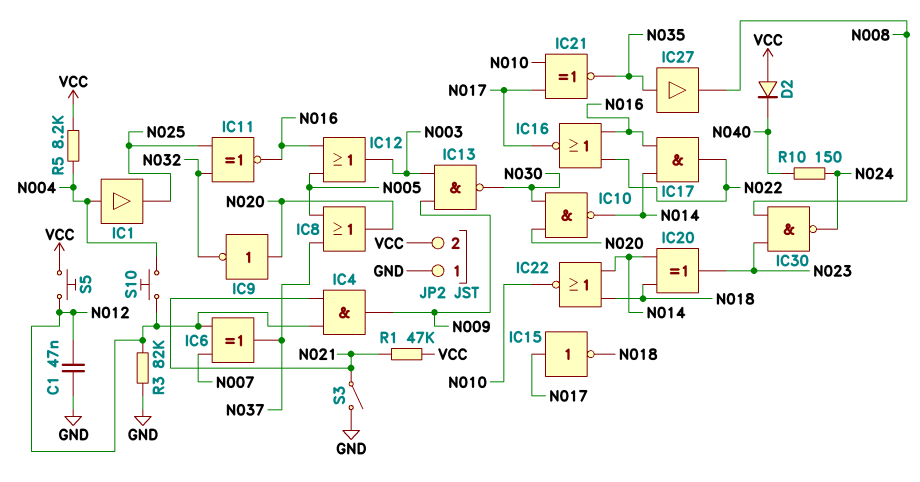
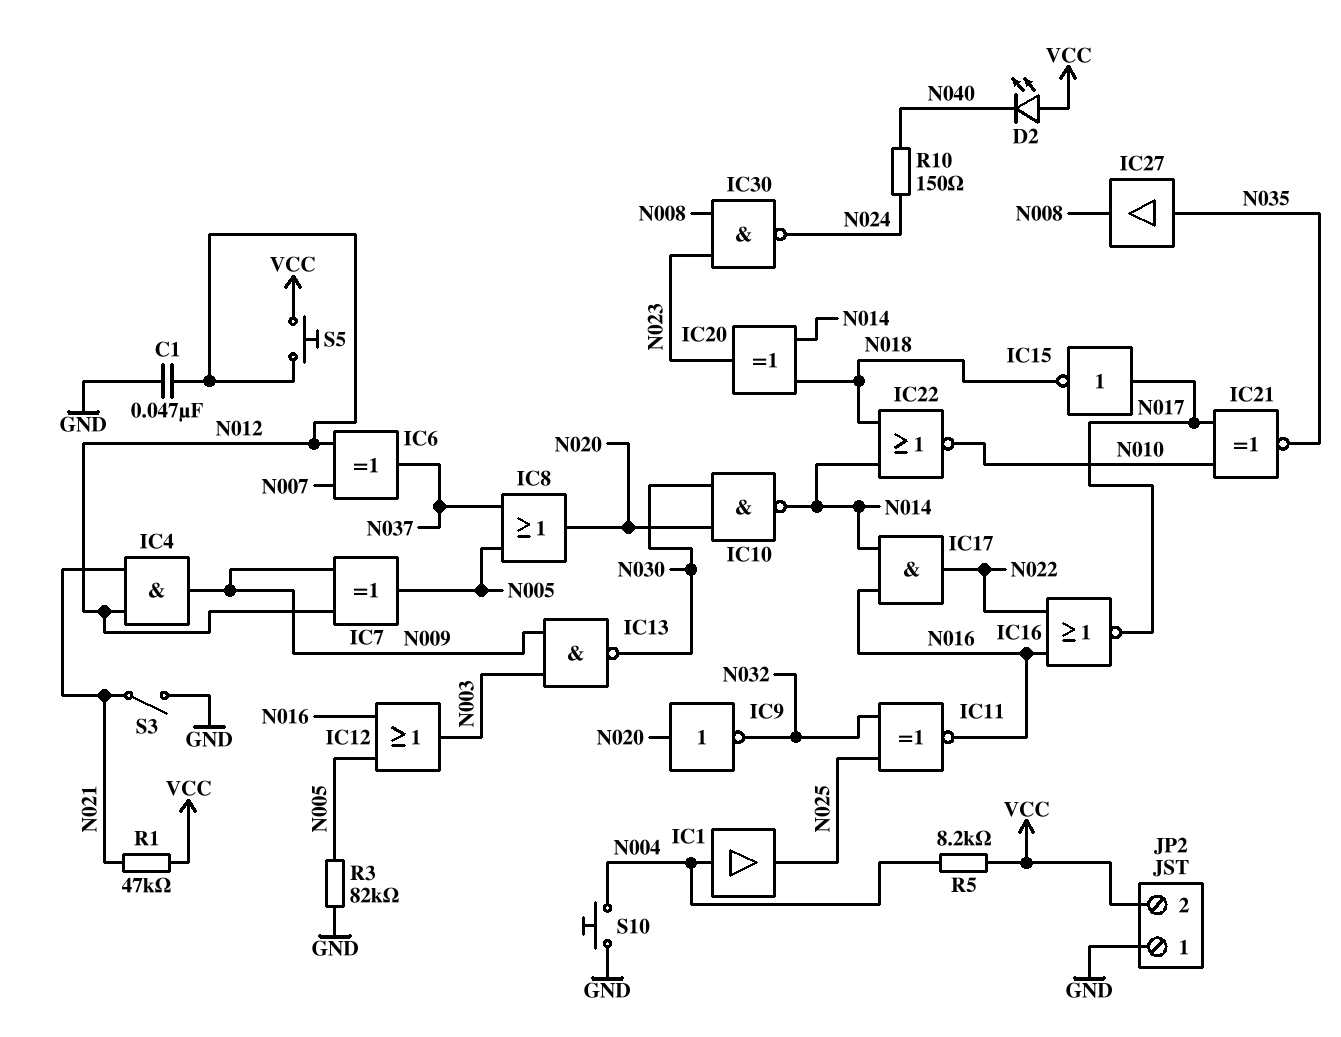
D2: diode (A VCC, K N040) -> LED (A VCC, K N040)
IC7: none -> XOR (in N009, in N012, out N005)
R3: 82k (GND, N012) -> 82k (GND, N005)
S10: button (N004, N012) -> button (GND, N004)

